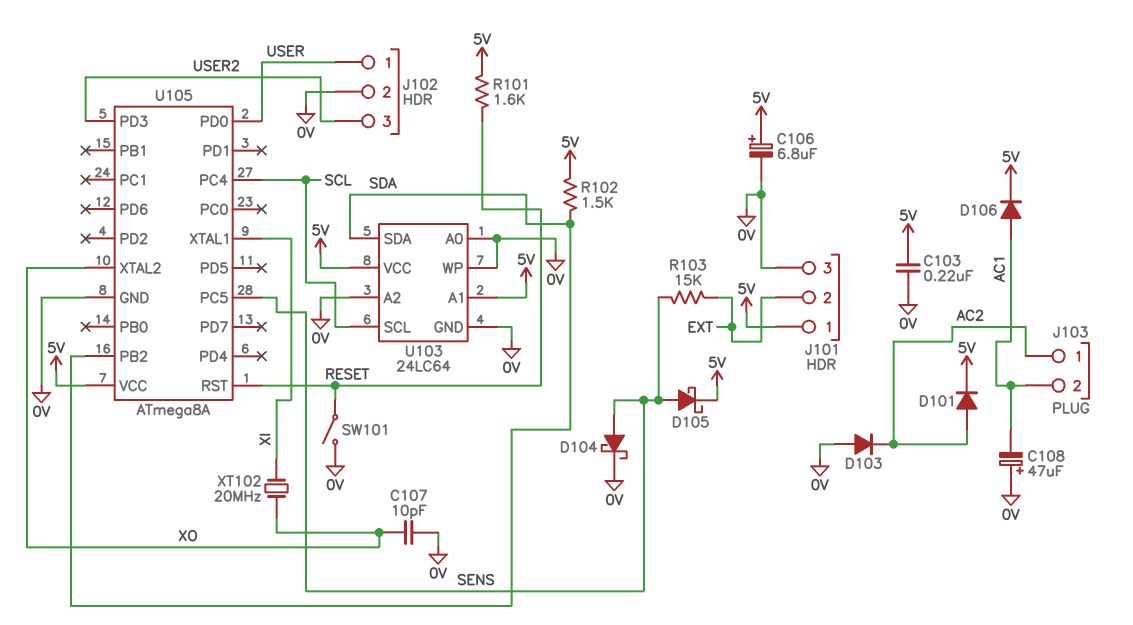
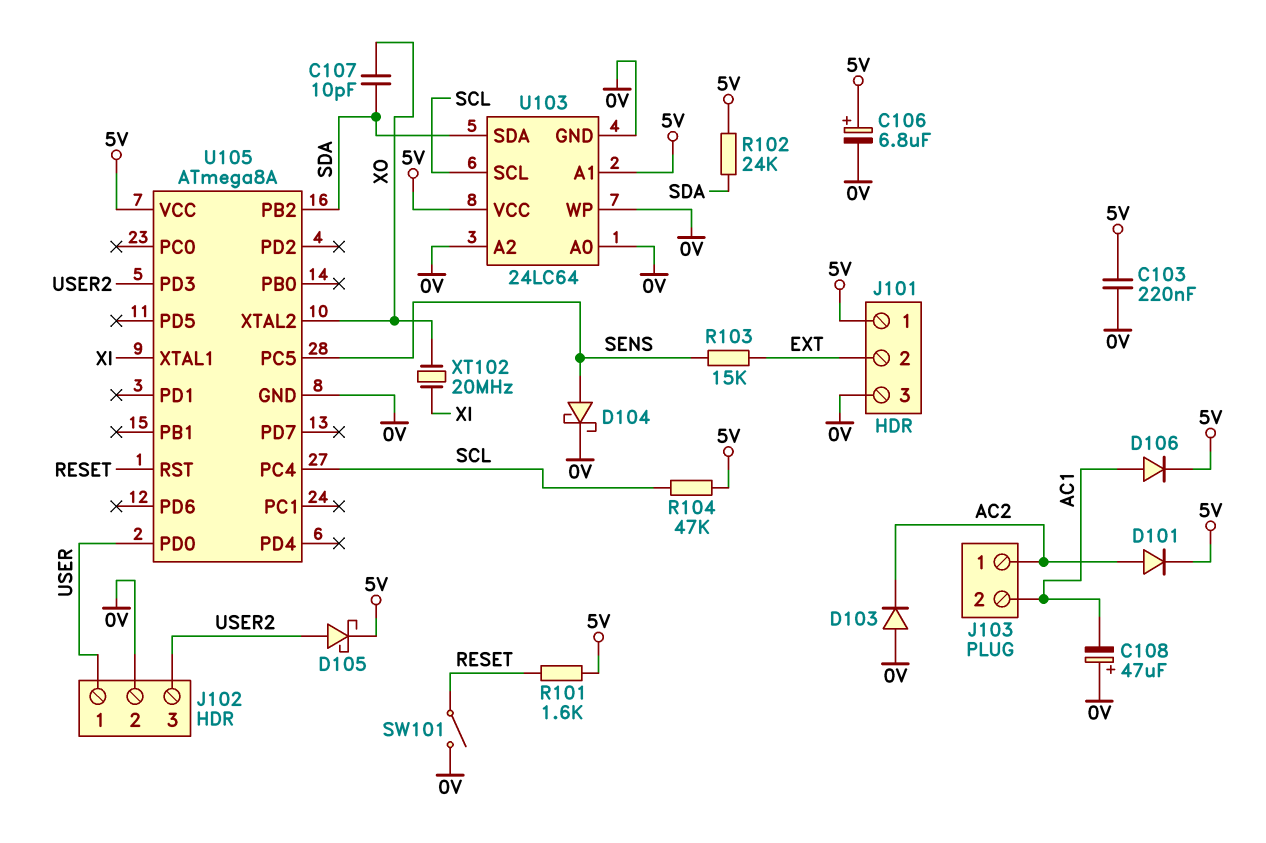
C107: 10pF (0V, XO) -> 10pF (SDA, XO)
D105: schottky (A SENS, K 5V) -> schottky (A USER2, K 5V)
R102: 1.5k (5V, SDA) -> 24k (5V, SDA)
R104: none -> 47k (5V, SCL)

